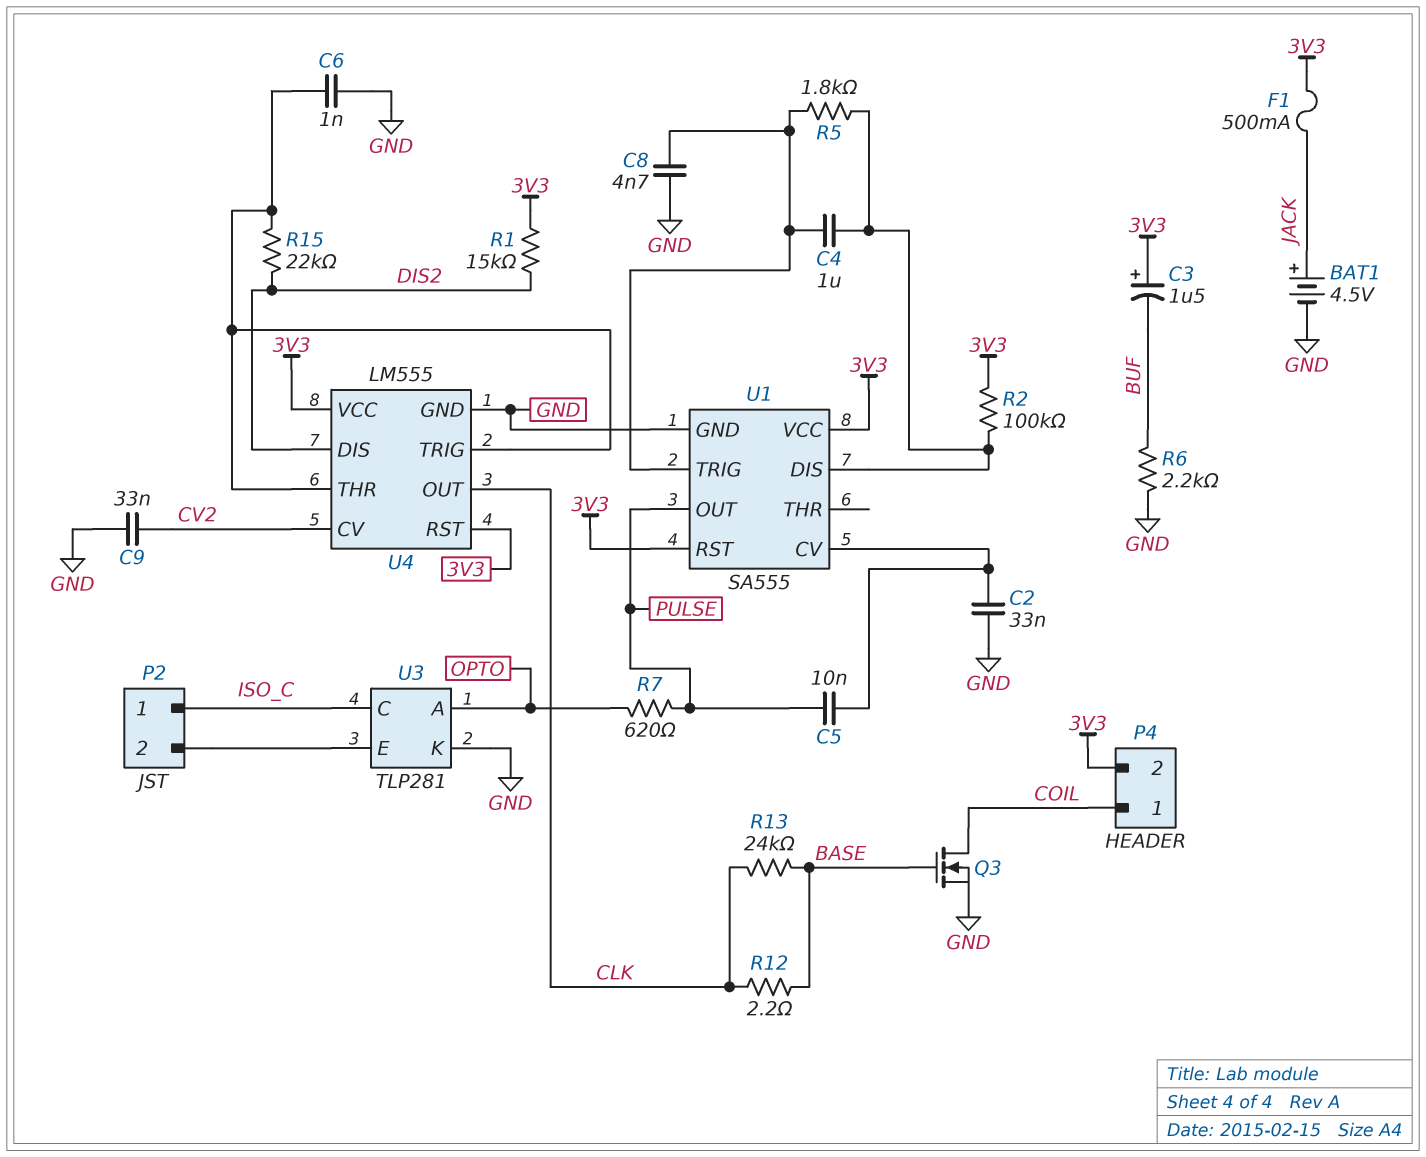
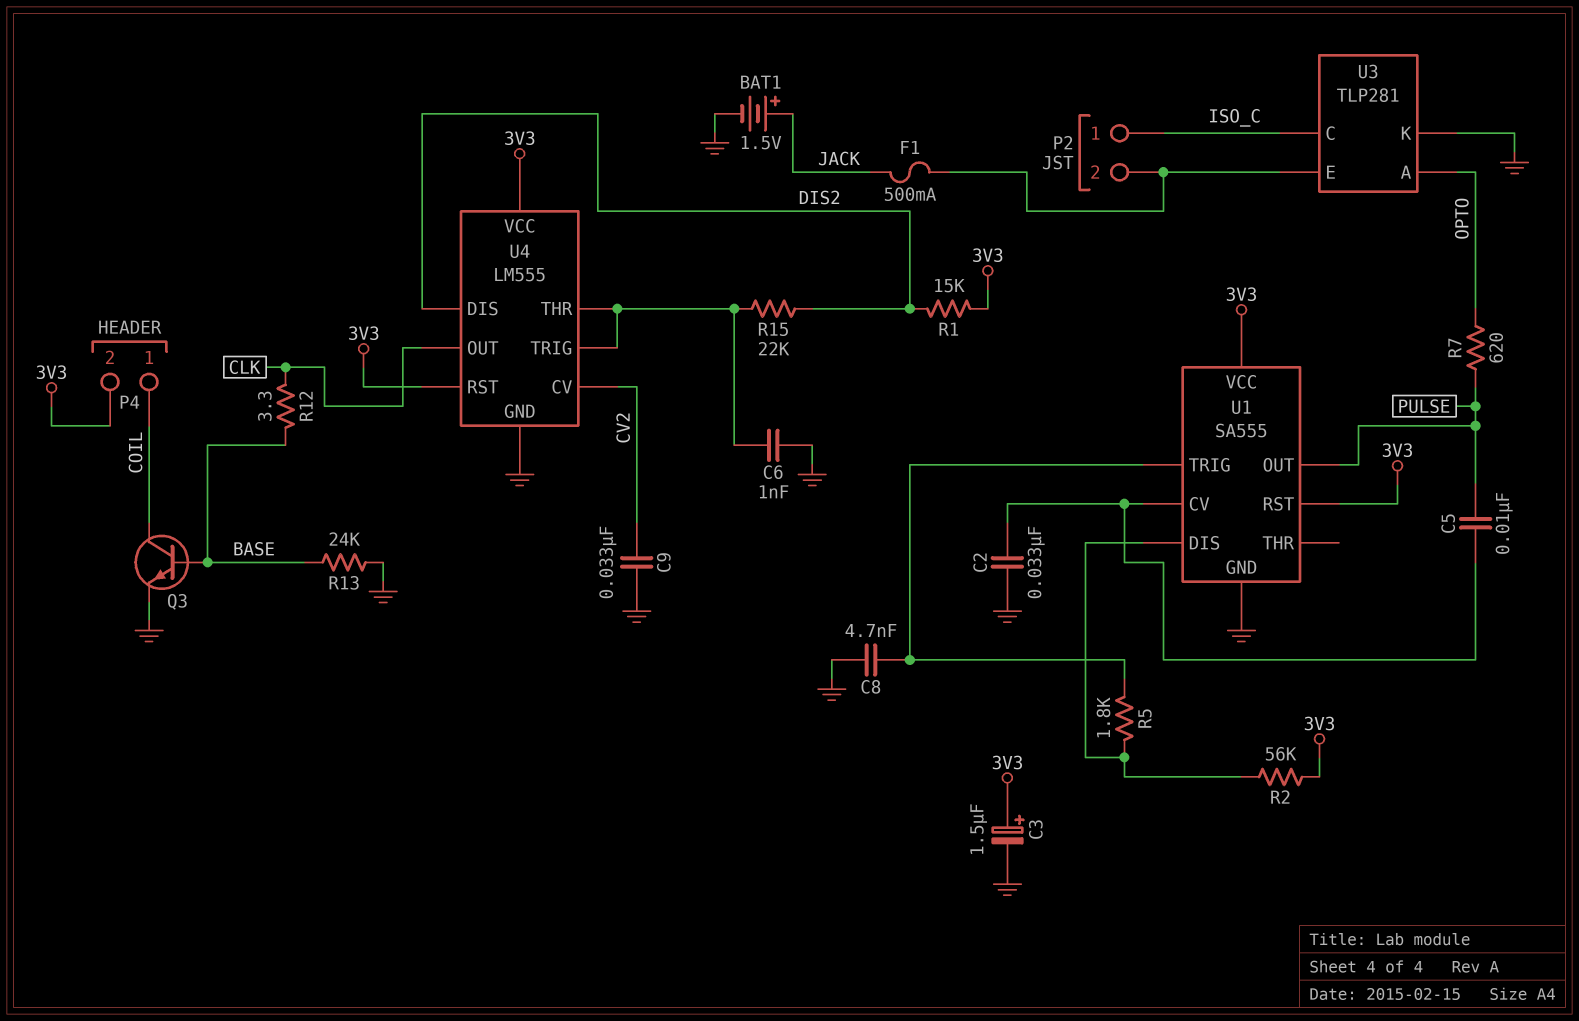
BAT1: 4.5V (plus JACK, minus GND) -> 1.5V (plus JACK, minus GND)
C3: 1.5uF (plus 3V3, minus BUF) -> 1.5uF (plus 3V3, minus GND)
C4: 1uF (U1/DIS, U1/TRIG) -> none
F1: 500mA (3V3, JACK) -> 500mA (JACK, P2/2)
Q3: NMOS (G BASE, D COIL, S GND) -> NPN (B BASE, C COIL, E GND)
R2: 100k (3V3, U1/DIS) -> 56k (3V3, U1/DIS)
R6: 2.2k (BUF, GND) -> none
R12: 2.2 (BASE, CLK) -> 3.3 (BASE, CLK)
R13: 24k (BASE, CLK) -> 24k (BASE, GND)

